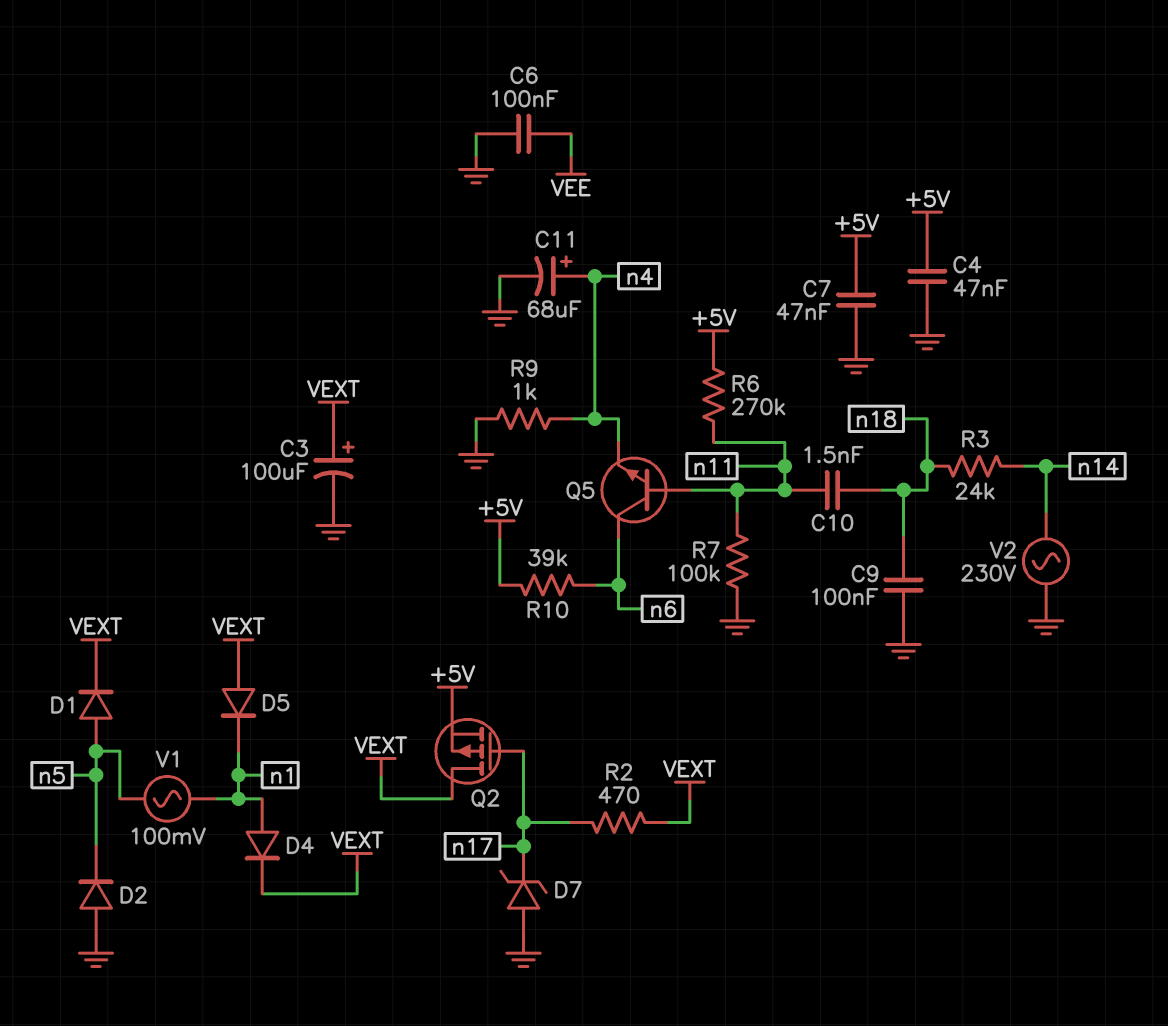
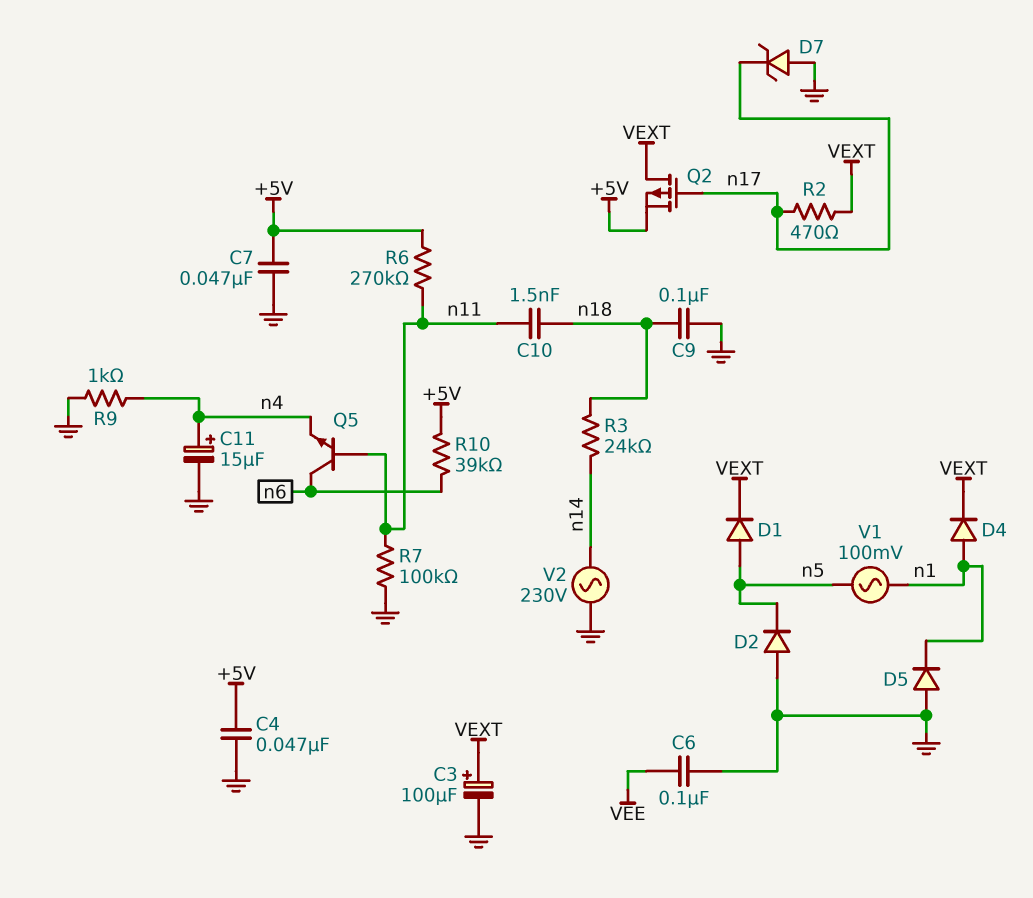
C11: 68uF (plus n4, minus GND) -> 15uF (plus n4, minus GND)
D5: diode (A VEXT, K n1) -> diode (A GND, K n1)

